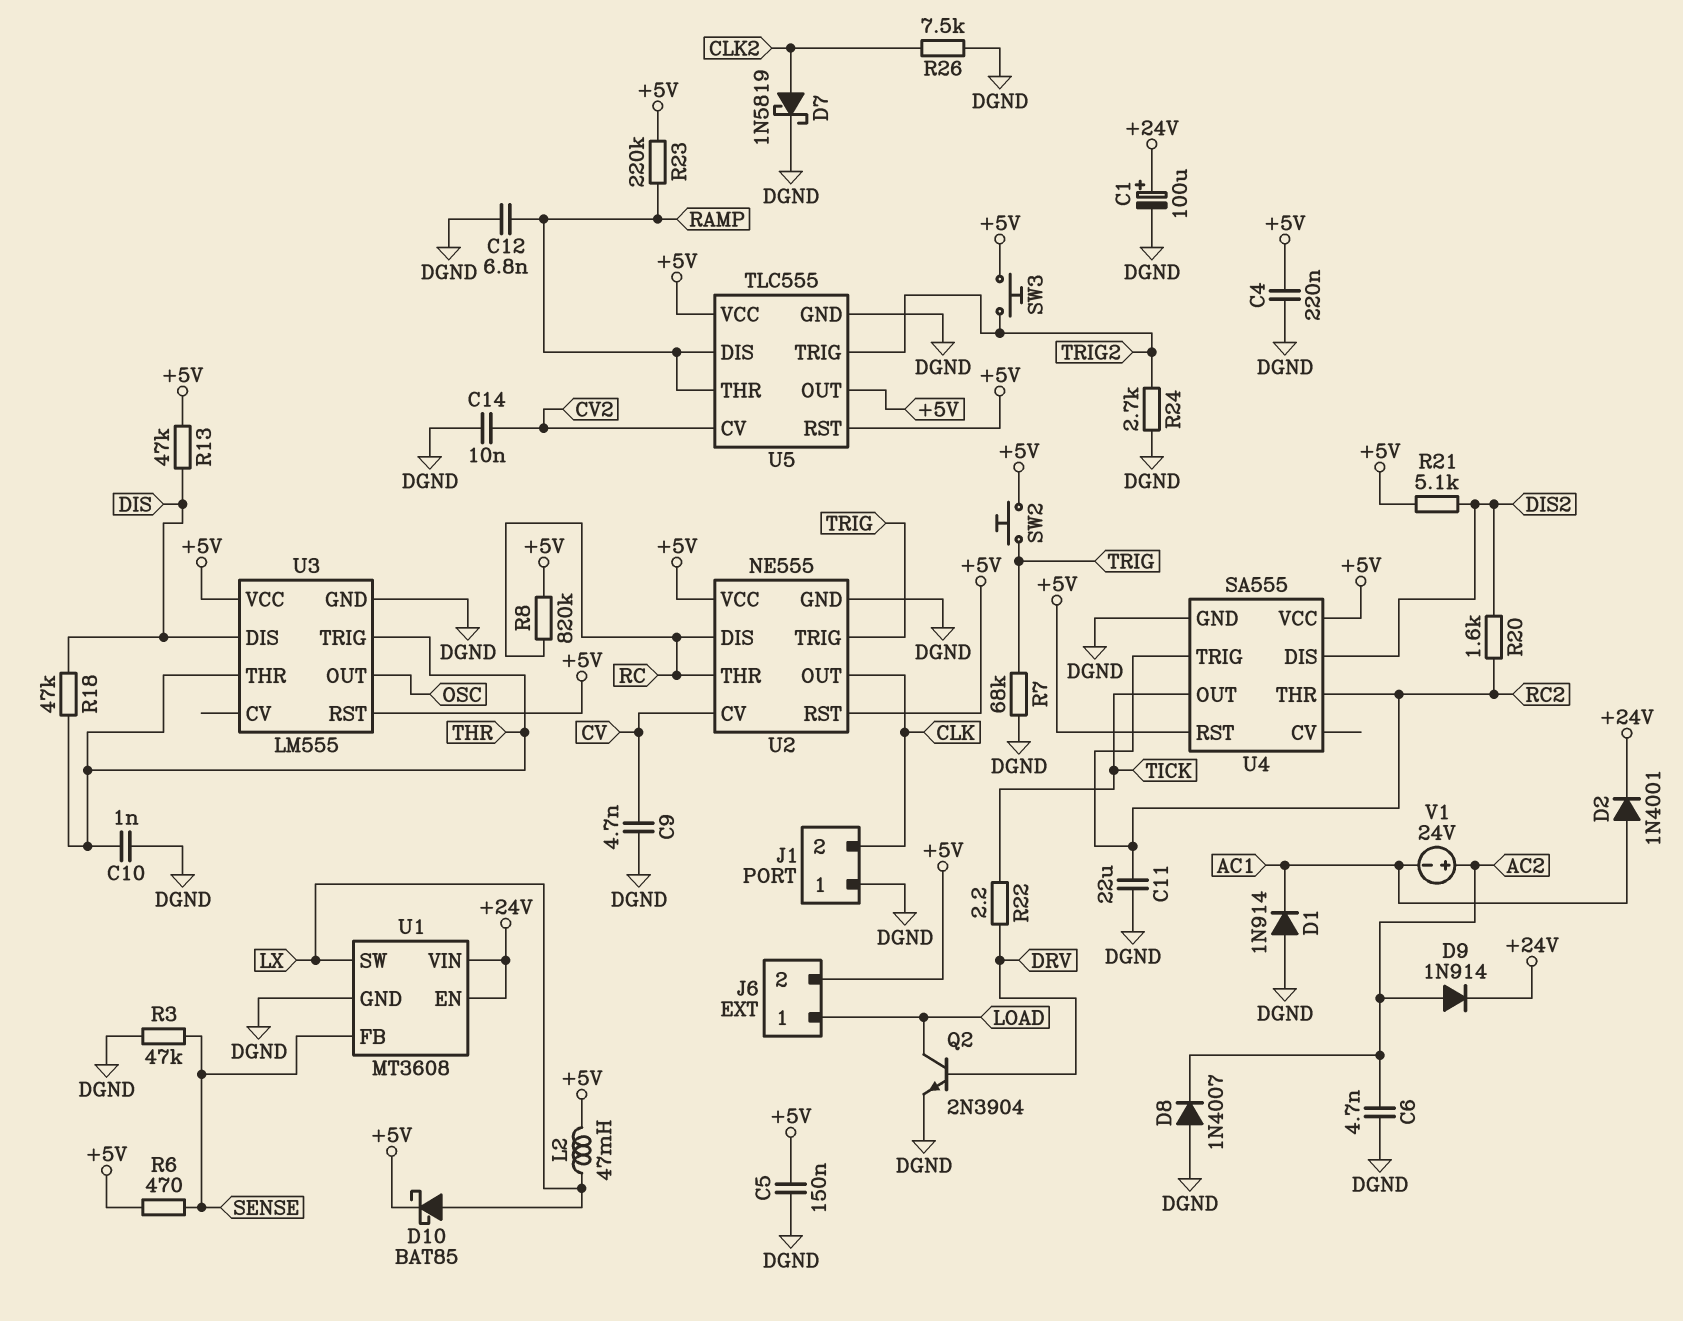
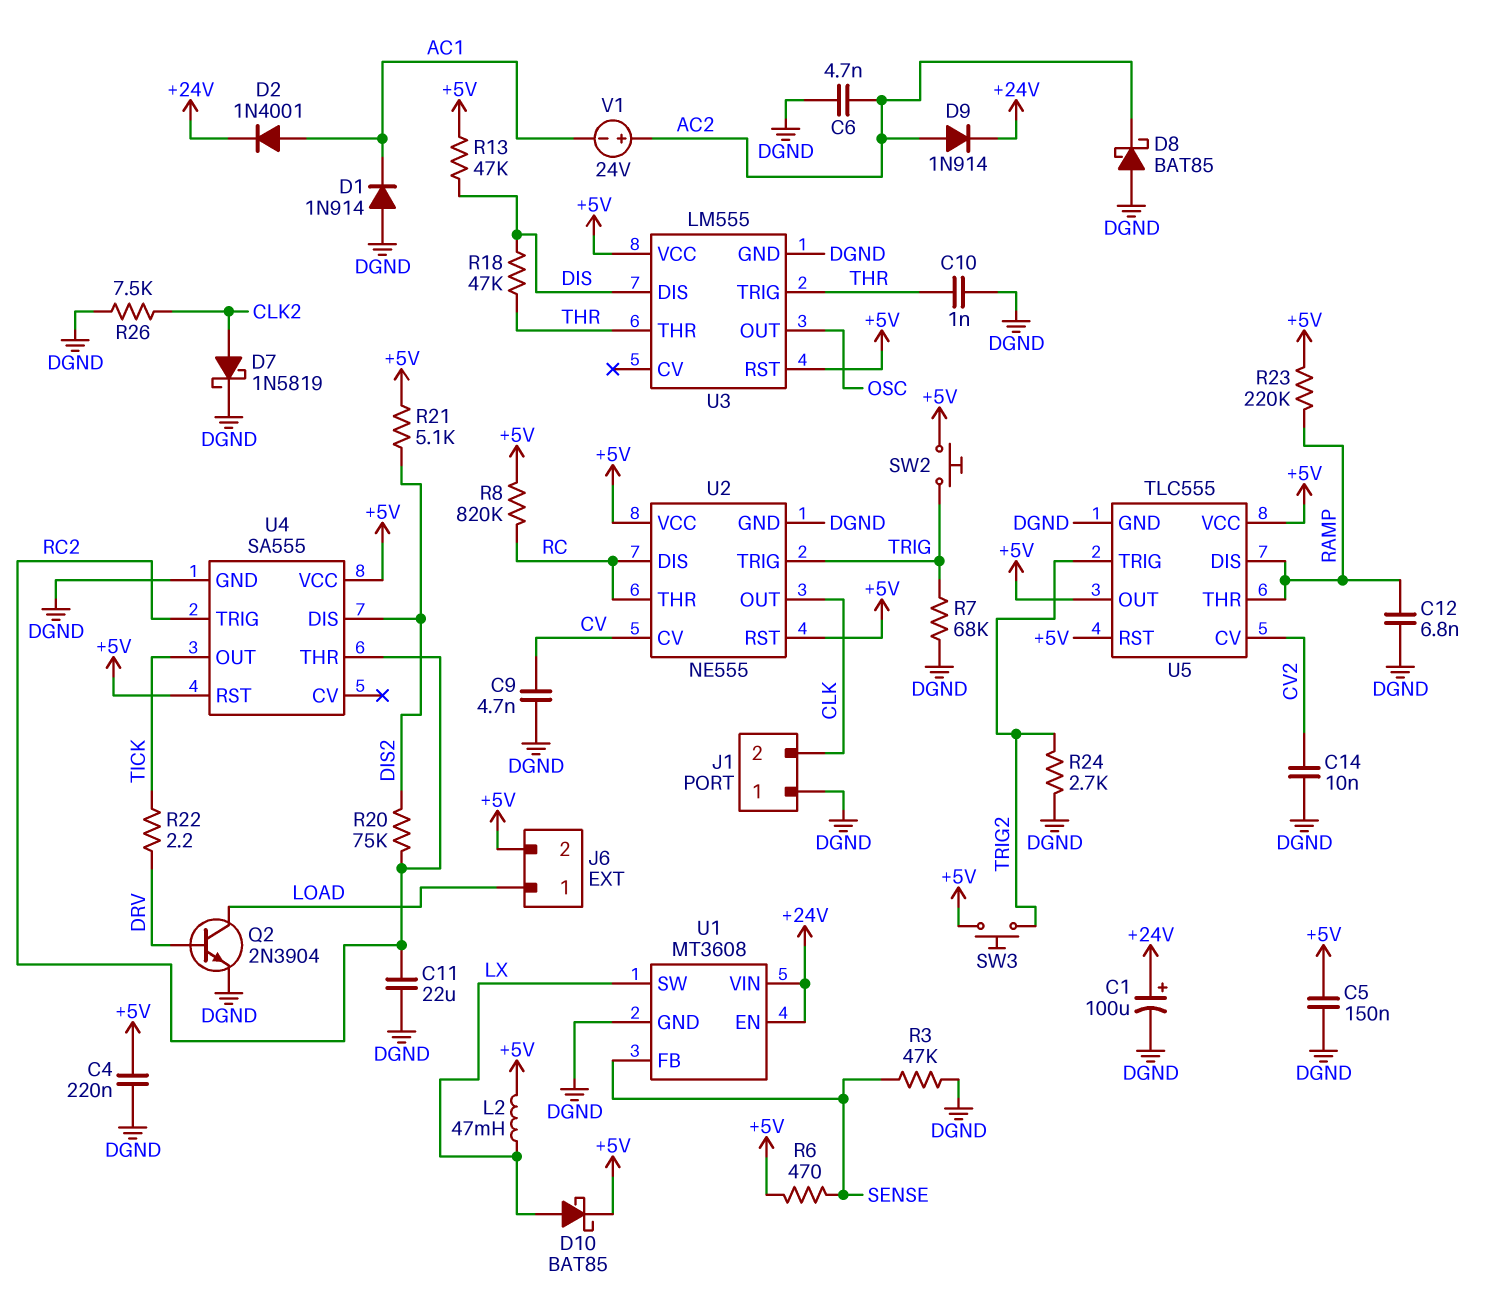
D8: diode 1N4007 (A DGND, K AC2) -> schottky BAT85 (A DGND, K AC2)
R20: 1.6k (DIS2, RC2) -> 75k (DIS2, RC2)

